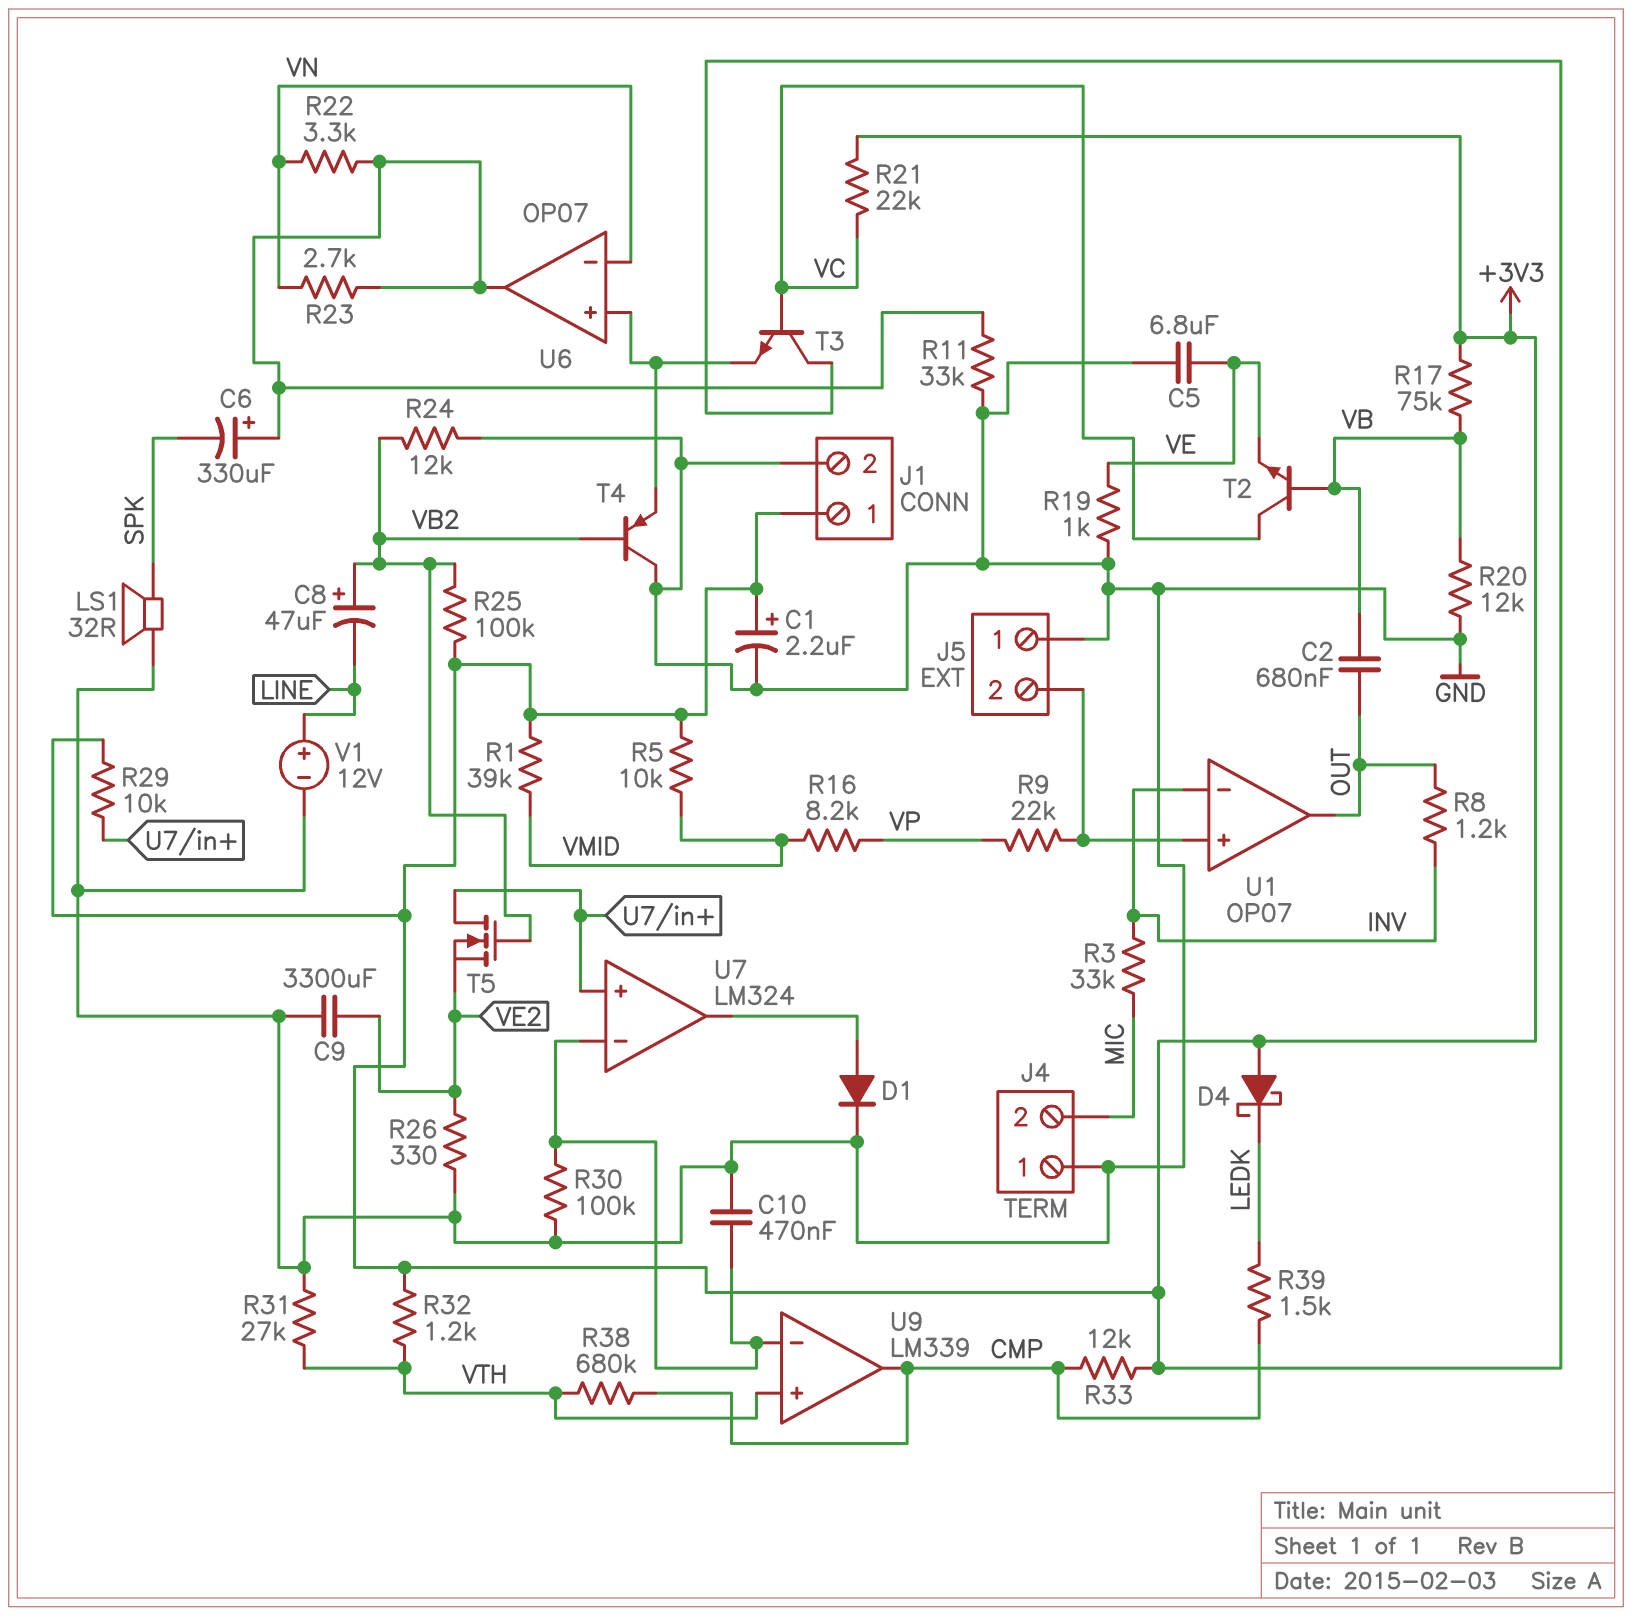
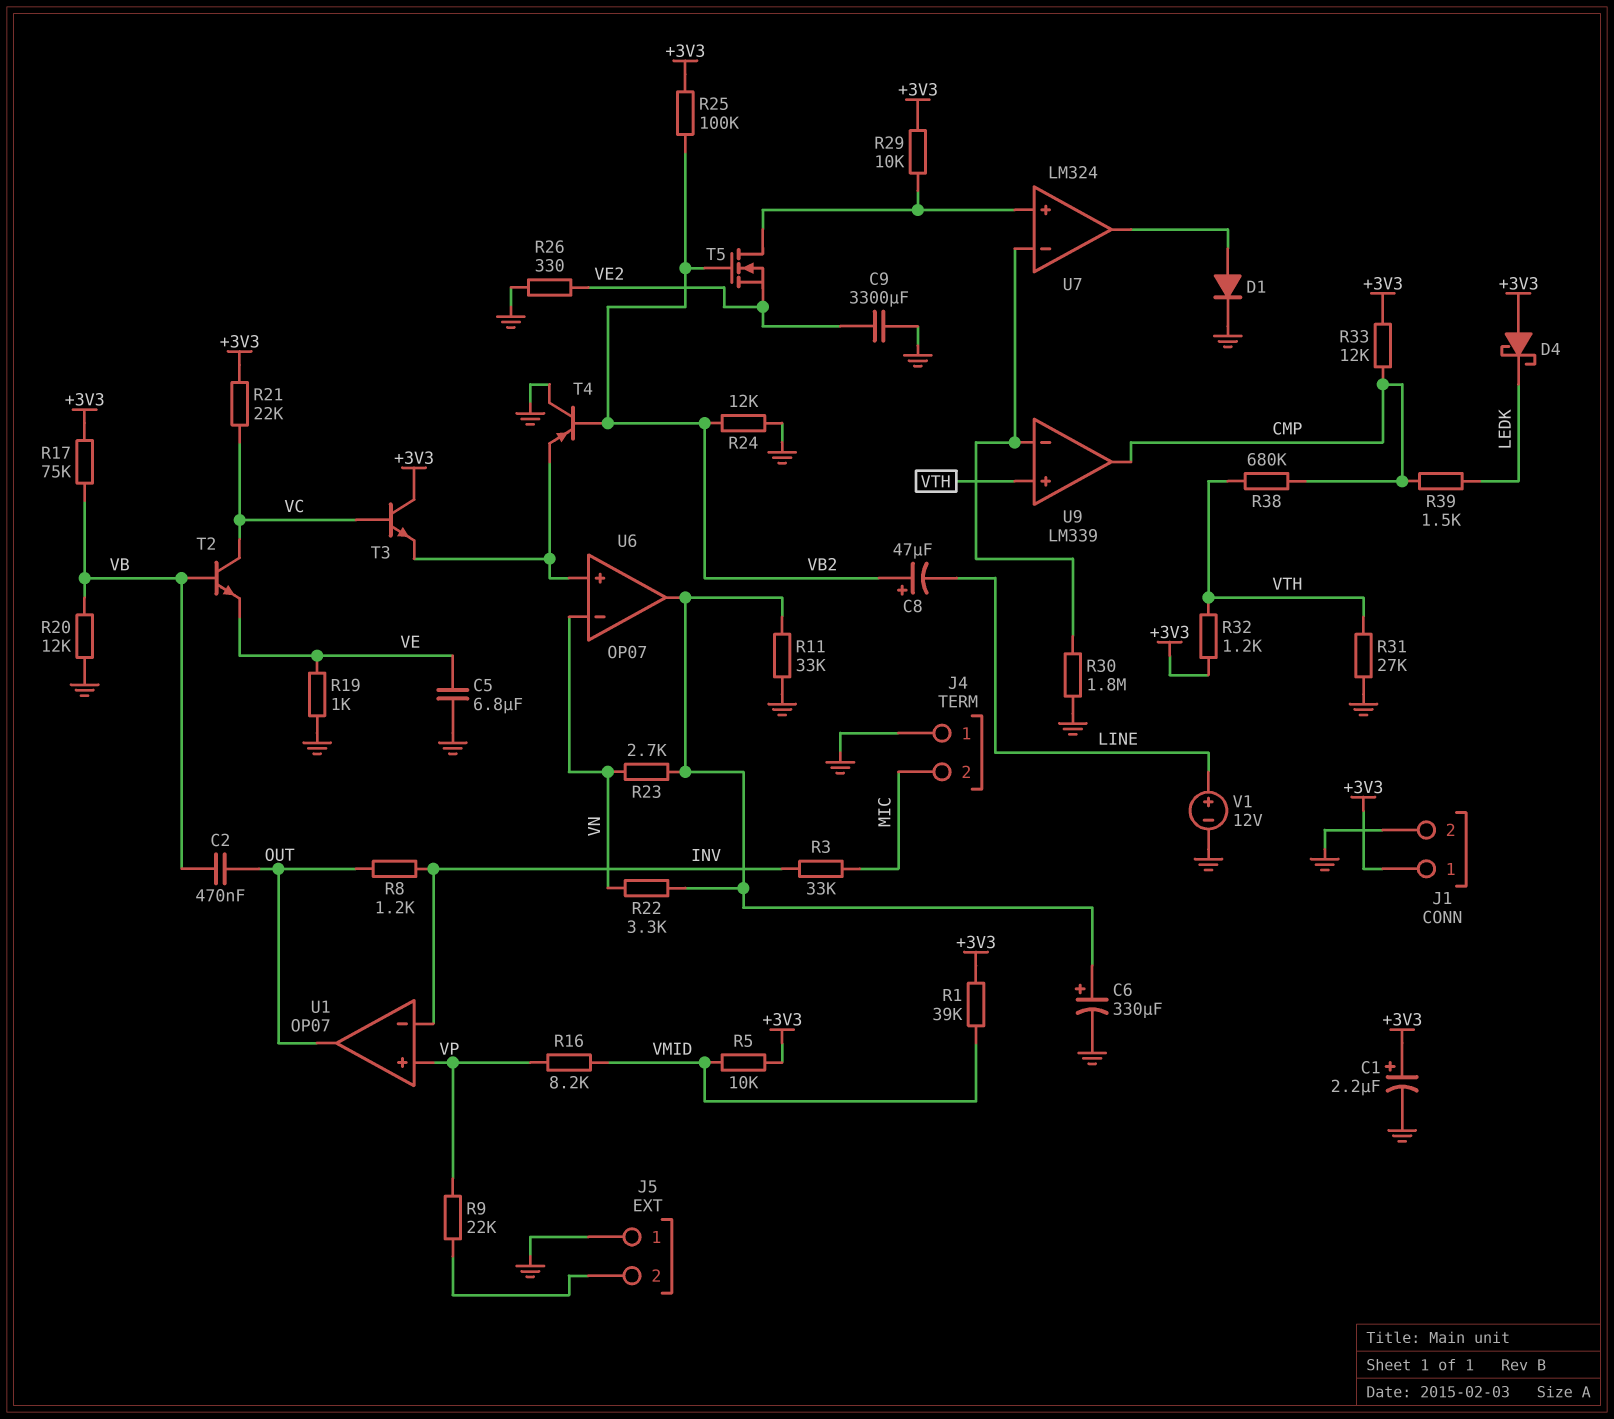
C2: 680nF (OUT, VB) -> 470nF (OUT, VB)
C6: 330uF (plus U6/out, minus SPK) -> 330uF (plus U6/out, minus GND)
C10: 470nF (GND, U7/in-) -> none
LS1: speaker 32R (GND, SPK) -> none
R30: 100k (GND, U7/in-) -> 1.8M (GND, U7/in-)
U1 pin in+: J5/2 -> VP

